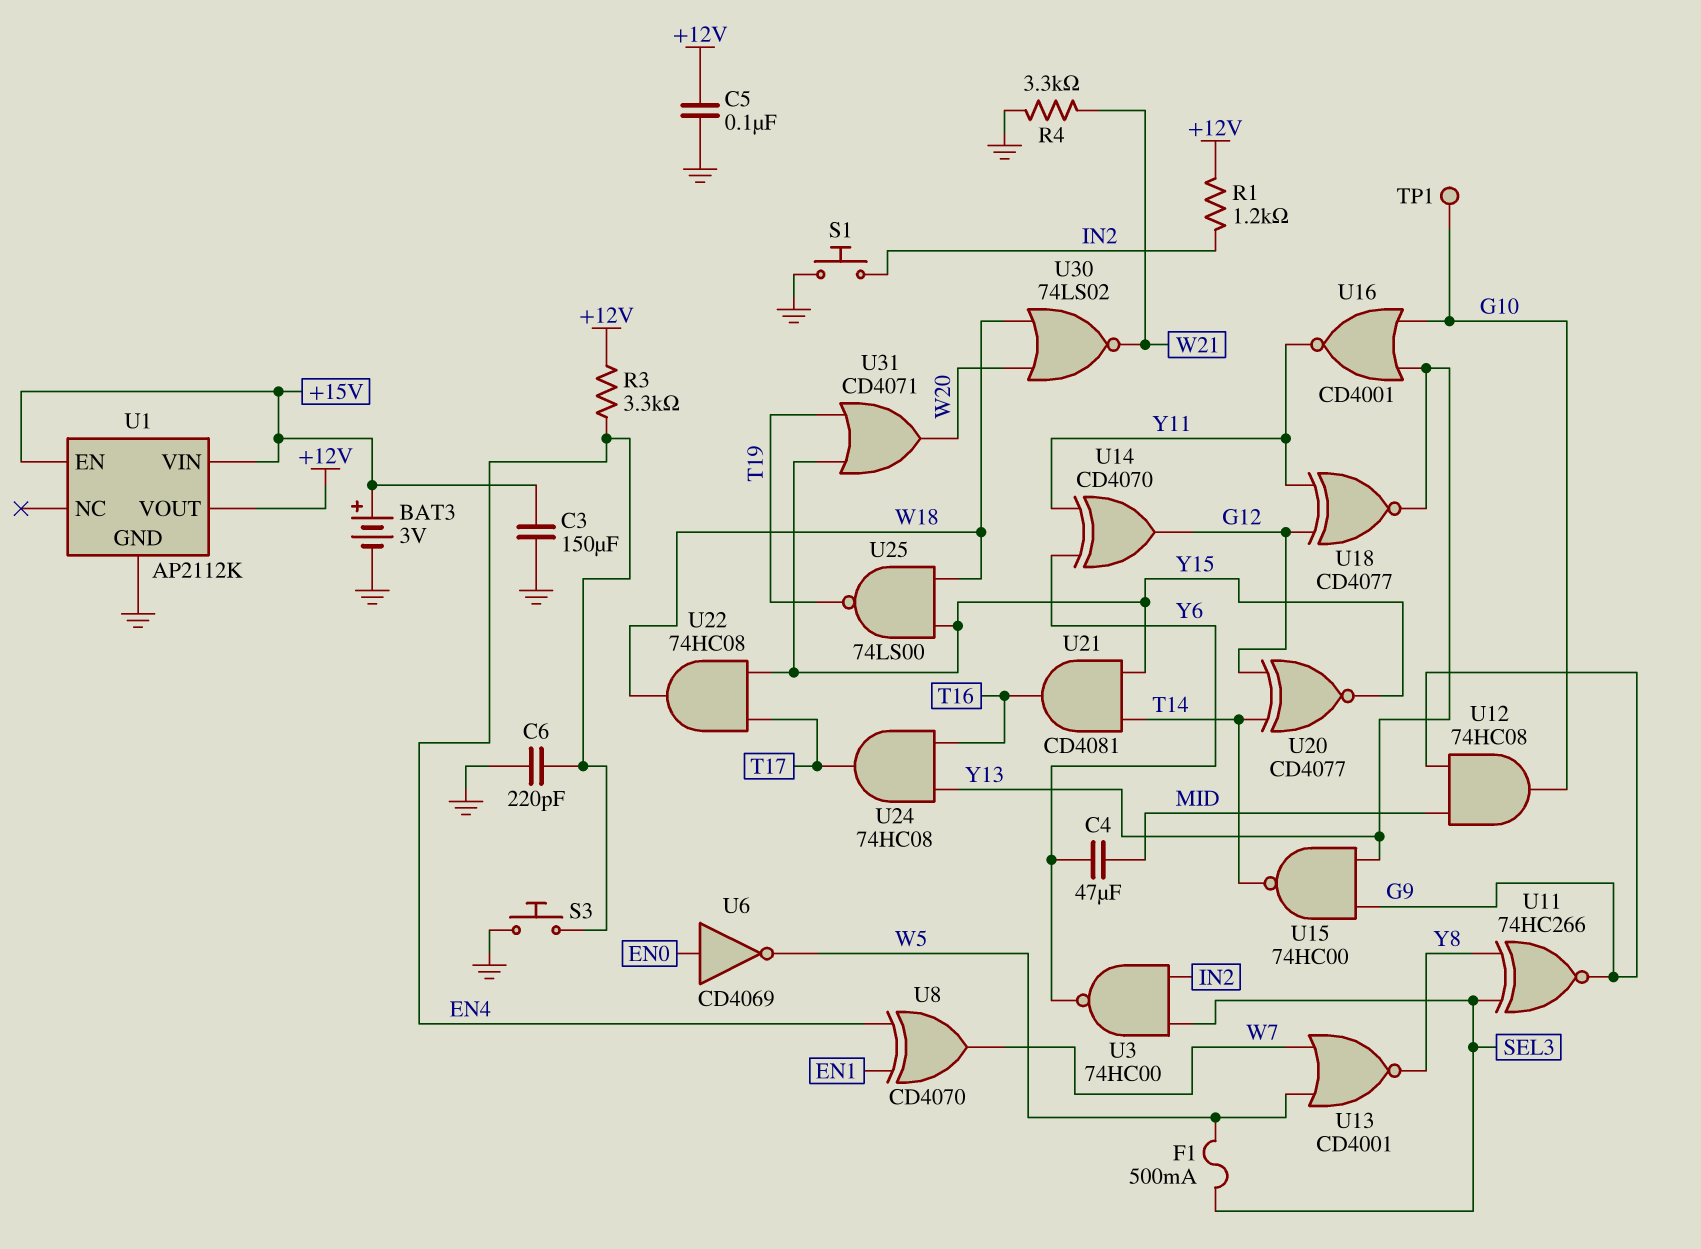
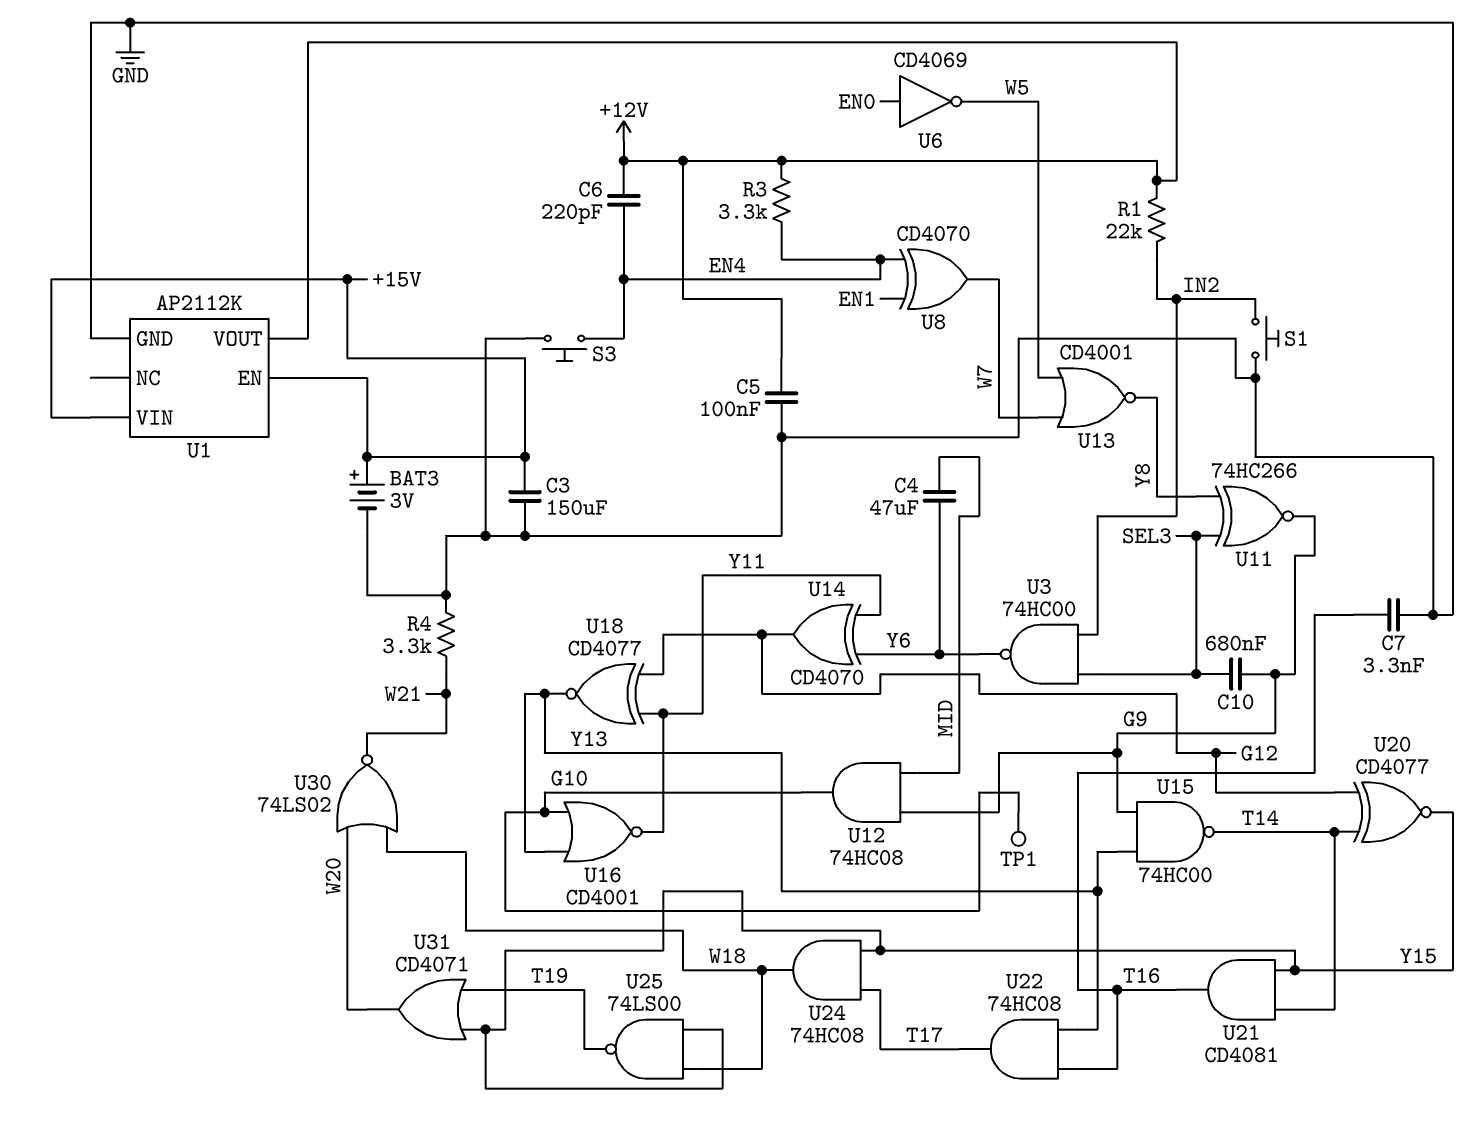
C6: 220pF (EN4, GND) -> 220pF (+12V, EN4)
C7: none -> 3.3nF (GND, T16)
C10: none -> 680nF (G9, SEL3)
F1: 500mA (SEL3, W5) -> none
R1: 1.2k (+12V, IN2) -> 22k (+12V, IN2)
U22: AND 74HC08 (in T17, in Y15, out W18) -> AND 74HC08 (in T16, in Y13, out T17)
U24: AND 74HC08 (in T16, in Y13, out T17) -> AND 74HC08 (in T17, in Y15, out W18)

